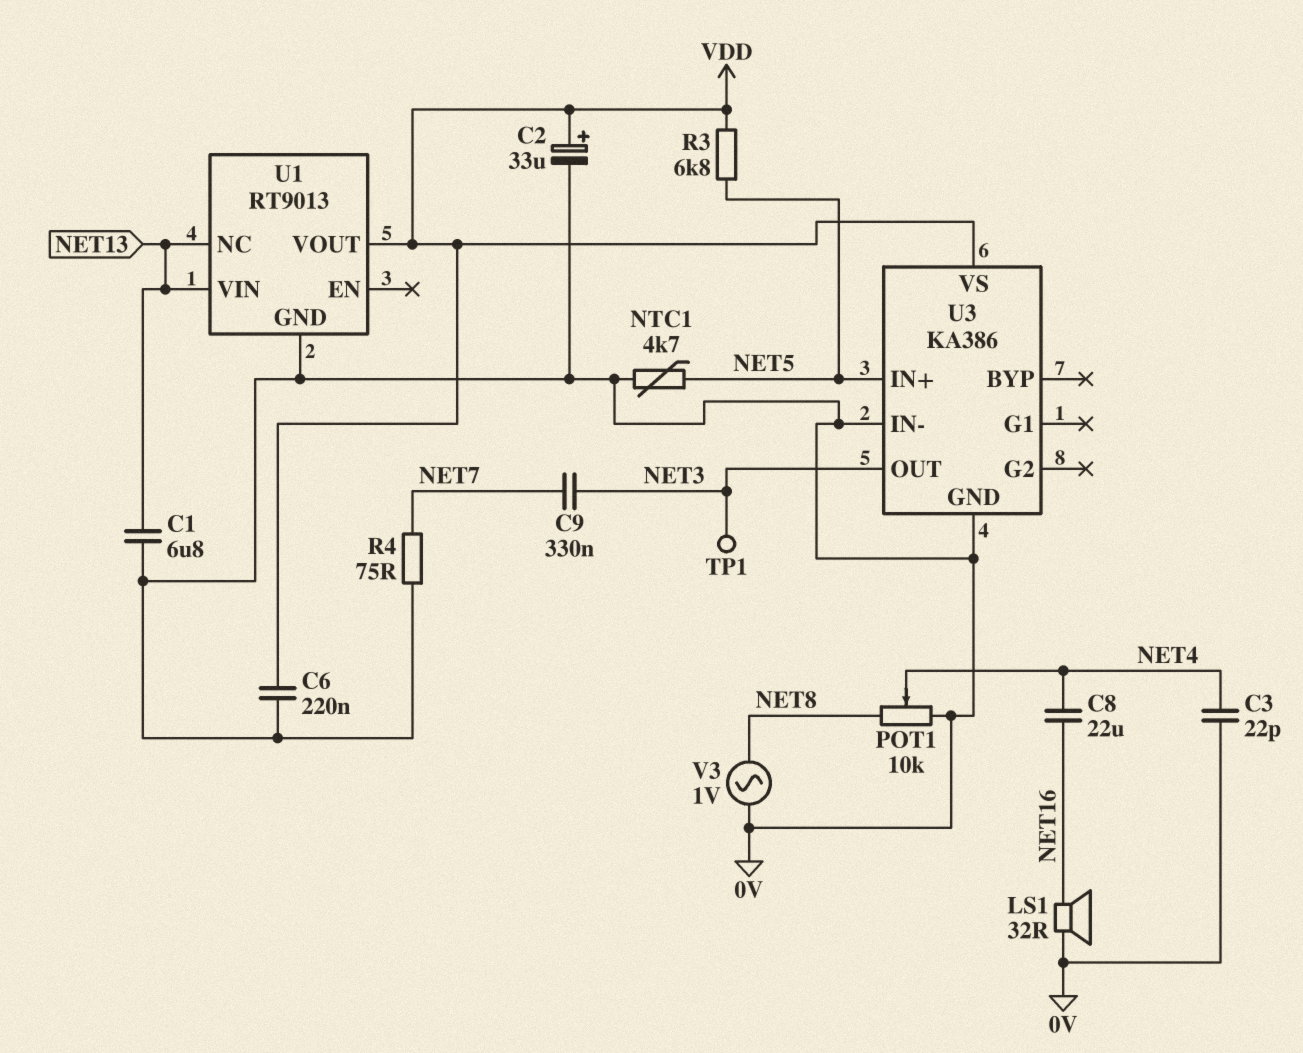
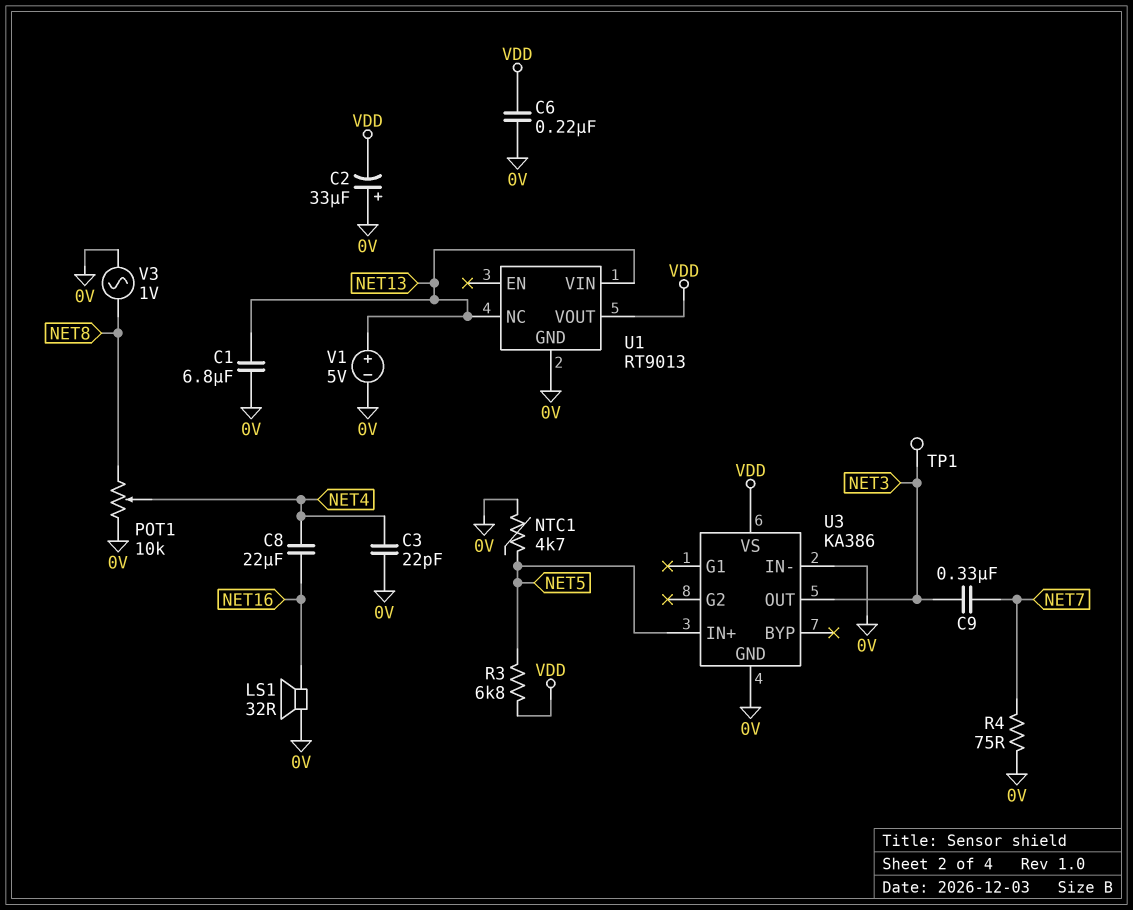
C2: 33uF (plus VDD, minus 0V) -> 33uF (plus 0V, minus VDD)
V1: none -> 5V (plus NET13, minus 0V)

